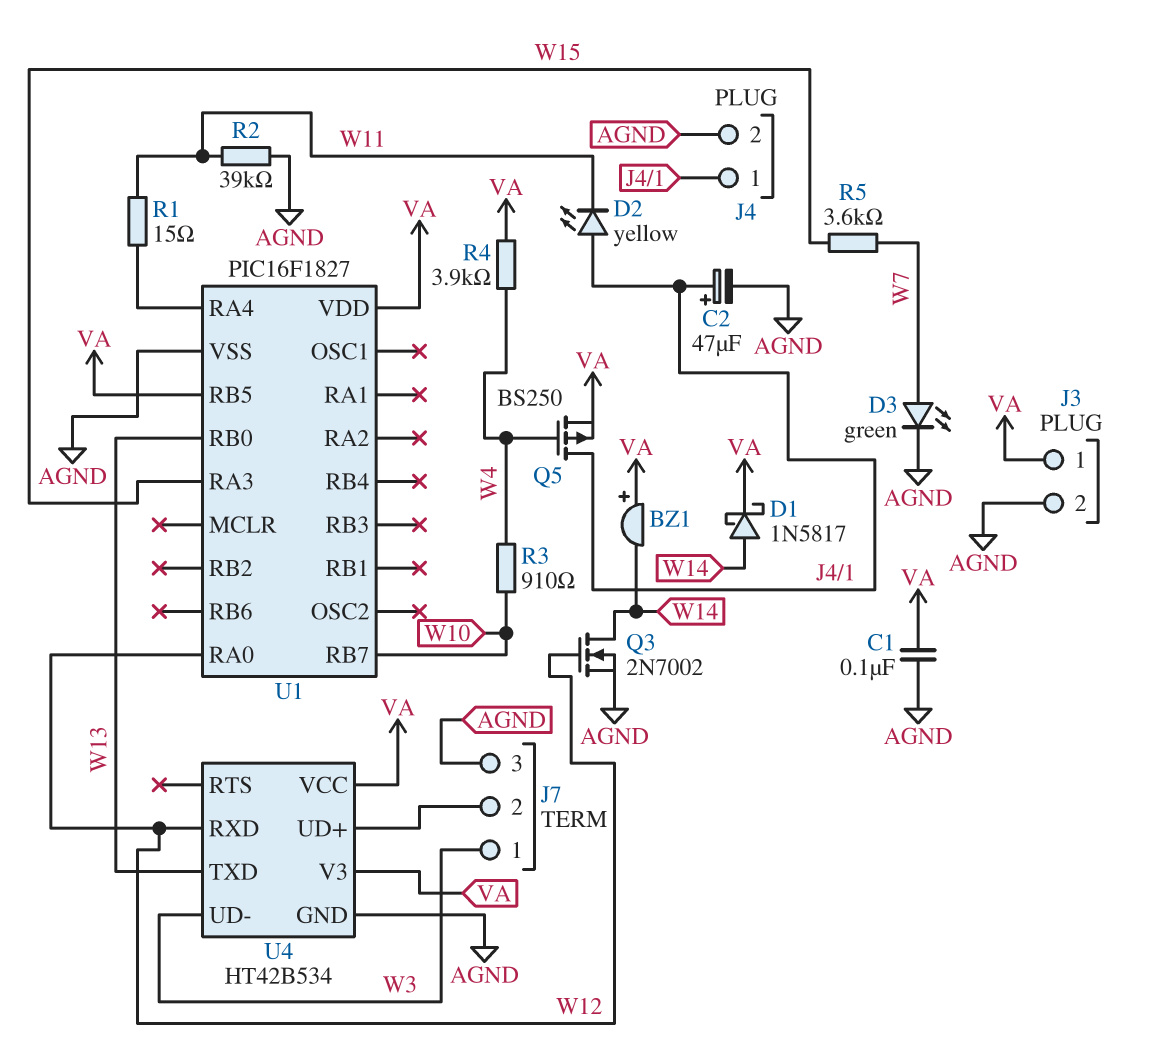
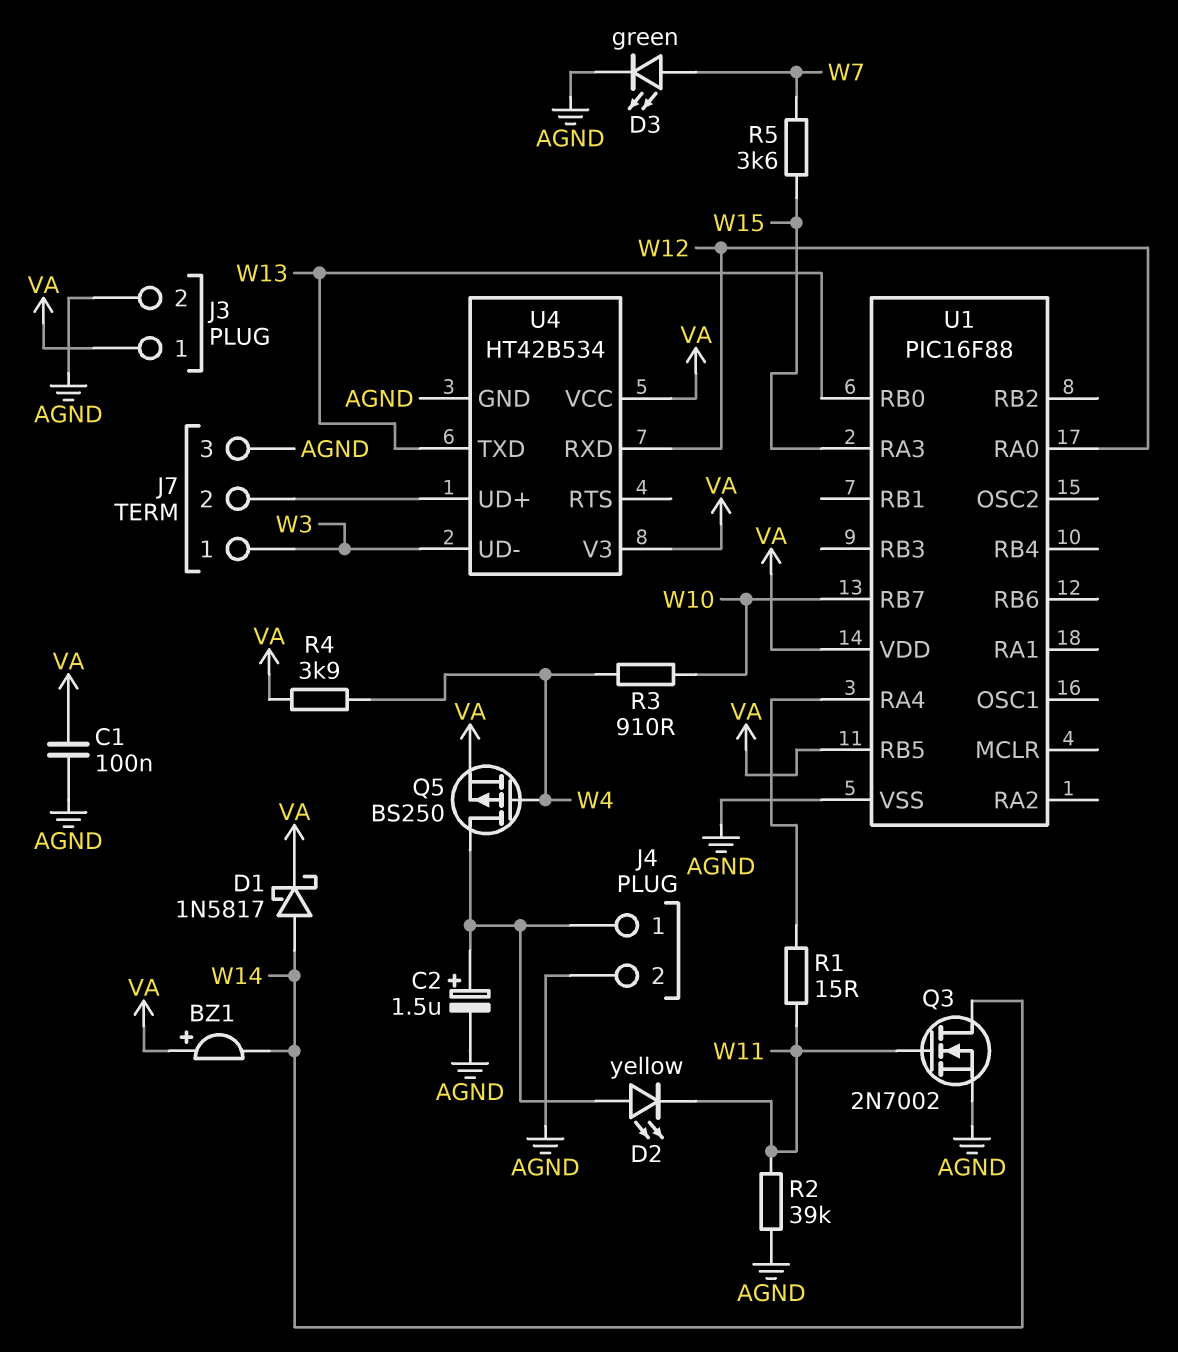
C2: 47uF (plus J4/1, minus AGND) -> 1.5uF (plus J4/1, minus AGND)
Q3: NMOS 2N7002 (G W12, D W14, S AGND) -> NMOS 2N7002 (G W11, D W14, S AGND)
U1: PIC16F1827 -> PIC16F88

